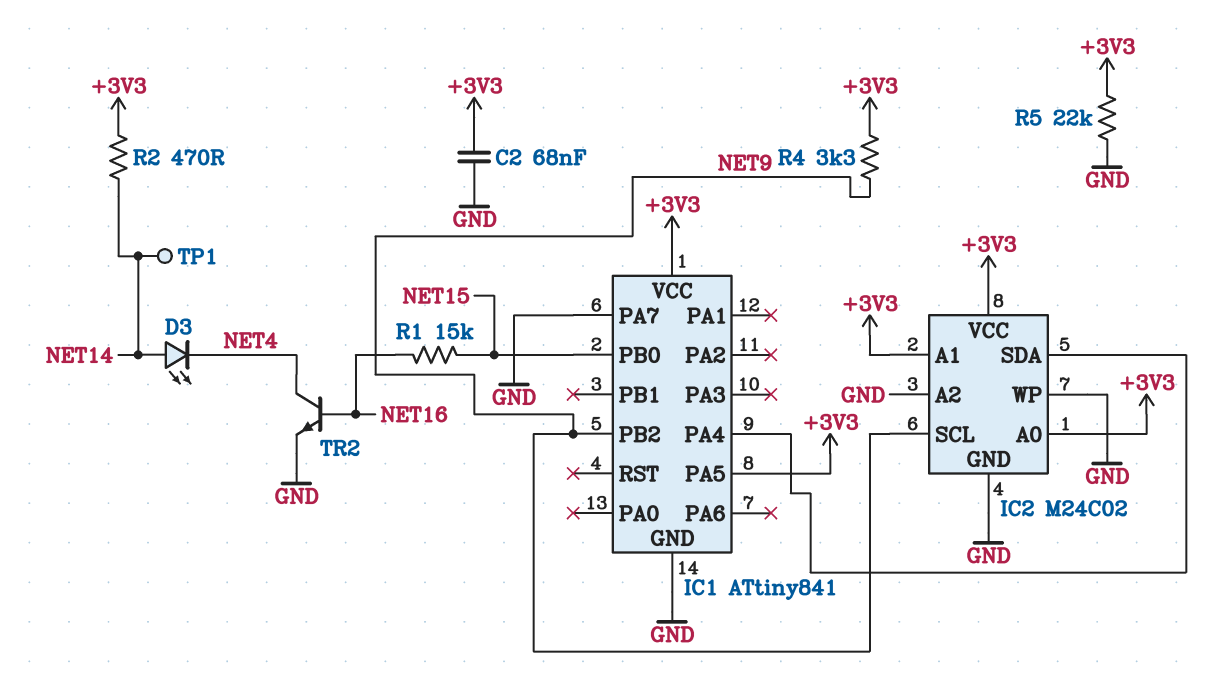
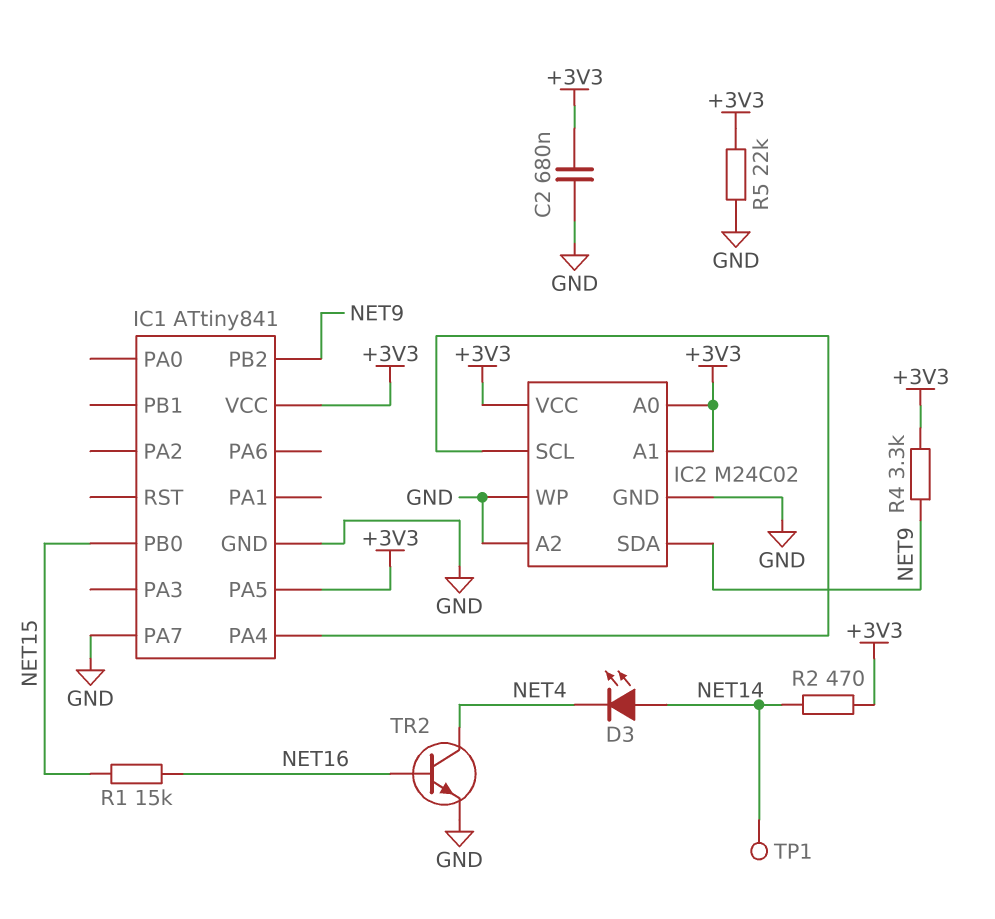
C2: 68nF (+3V3, GND) -> 680nF (+3V3, GND)
IC2 pin SCL: NET9 -> IC1/PA4
IC2 pin SDA: IC1/PA4 -> NET9

